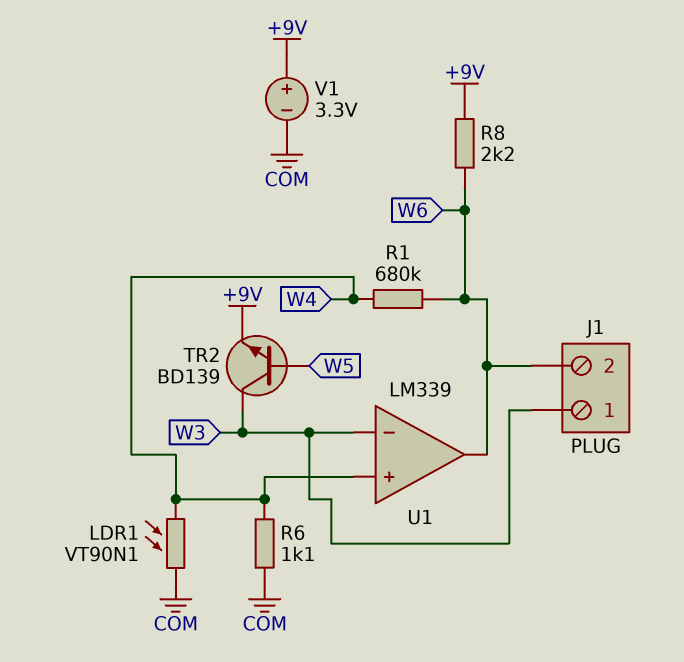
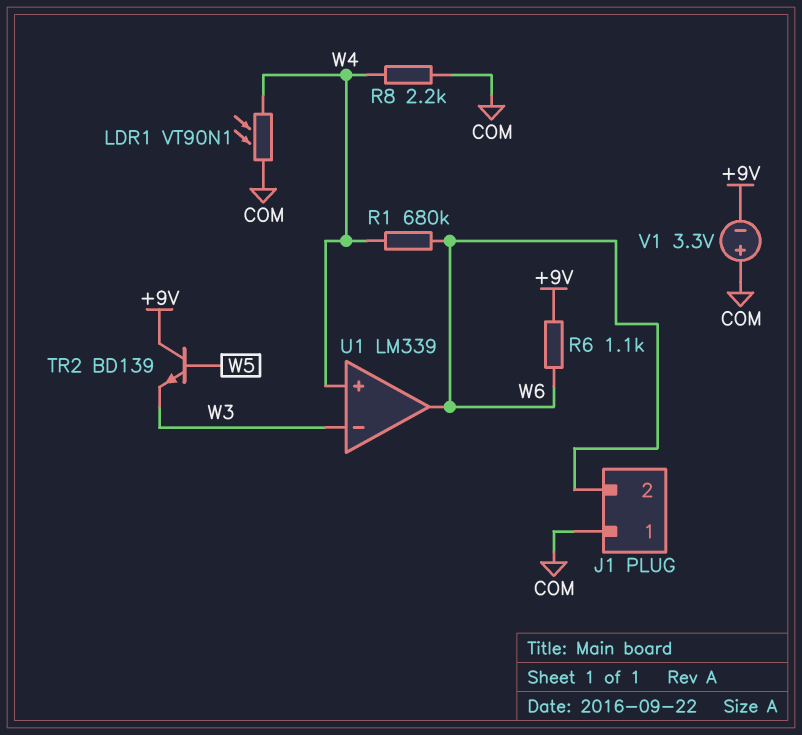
J1 pin 1: W3 -> COM
R6: 1.1k (COM, W4) -> 1.1k (+9V, W6)
R8: 2.2k (+9V, W6) -> 2.2k (COM, W4)
TR2: NPN BD139 (B W5, C W3, E +9V) -> NPN BD139 (B W5, C +9V, E W3)
V1: 3.3V (plus +9V, minus COM) -> 3.3V (plus COM, minus +9V)

